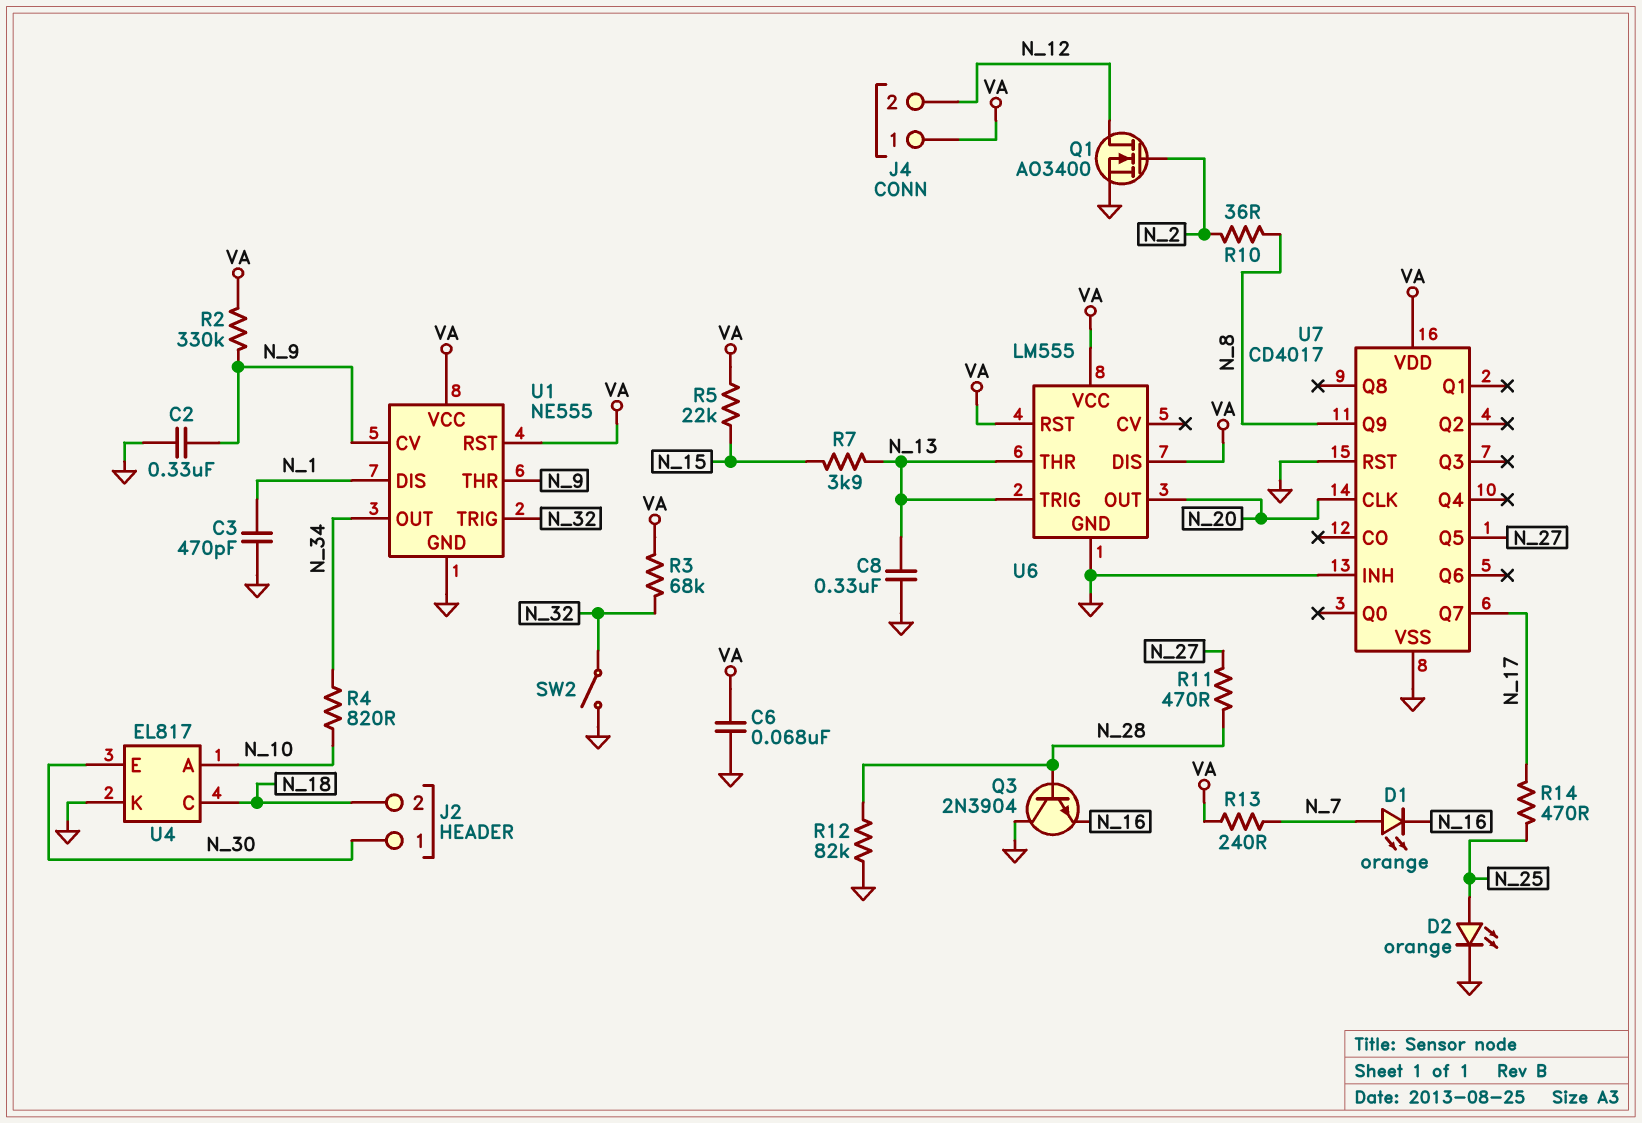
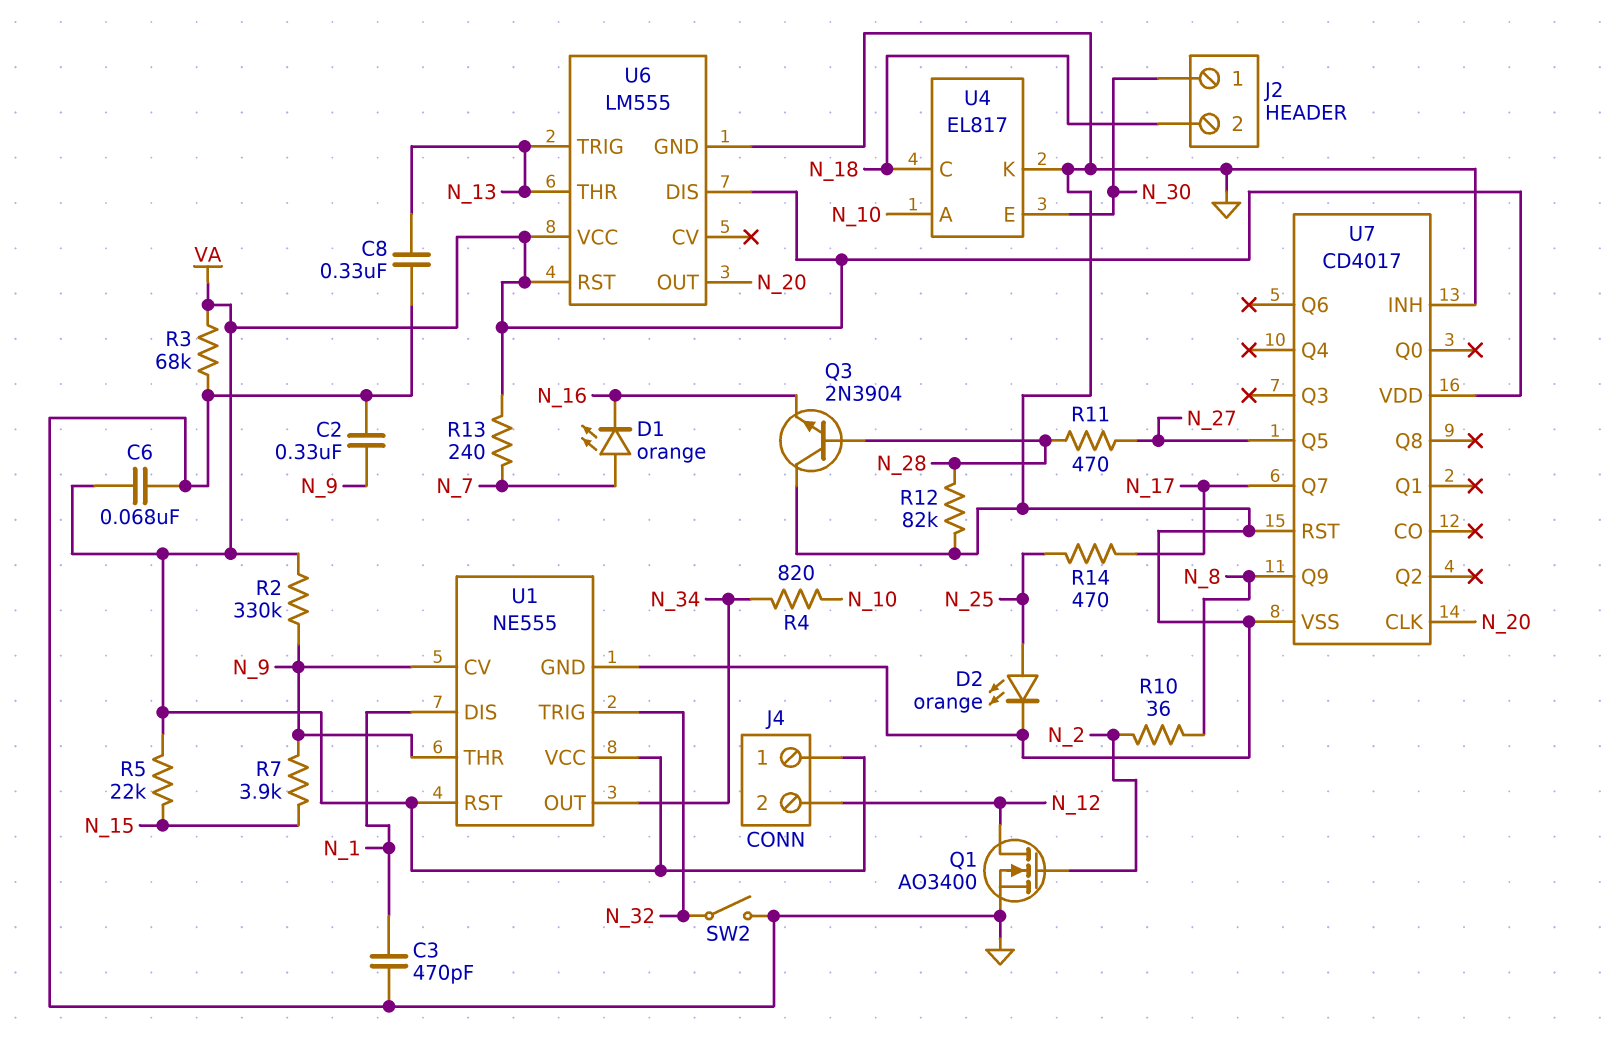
R3: 68k (N_32, VA) -> 68k (GND, VA)
R7: 3.9k (N_13, N_15) -> 3.9k (N_9, N_15)

